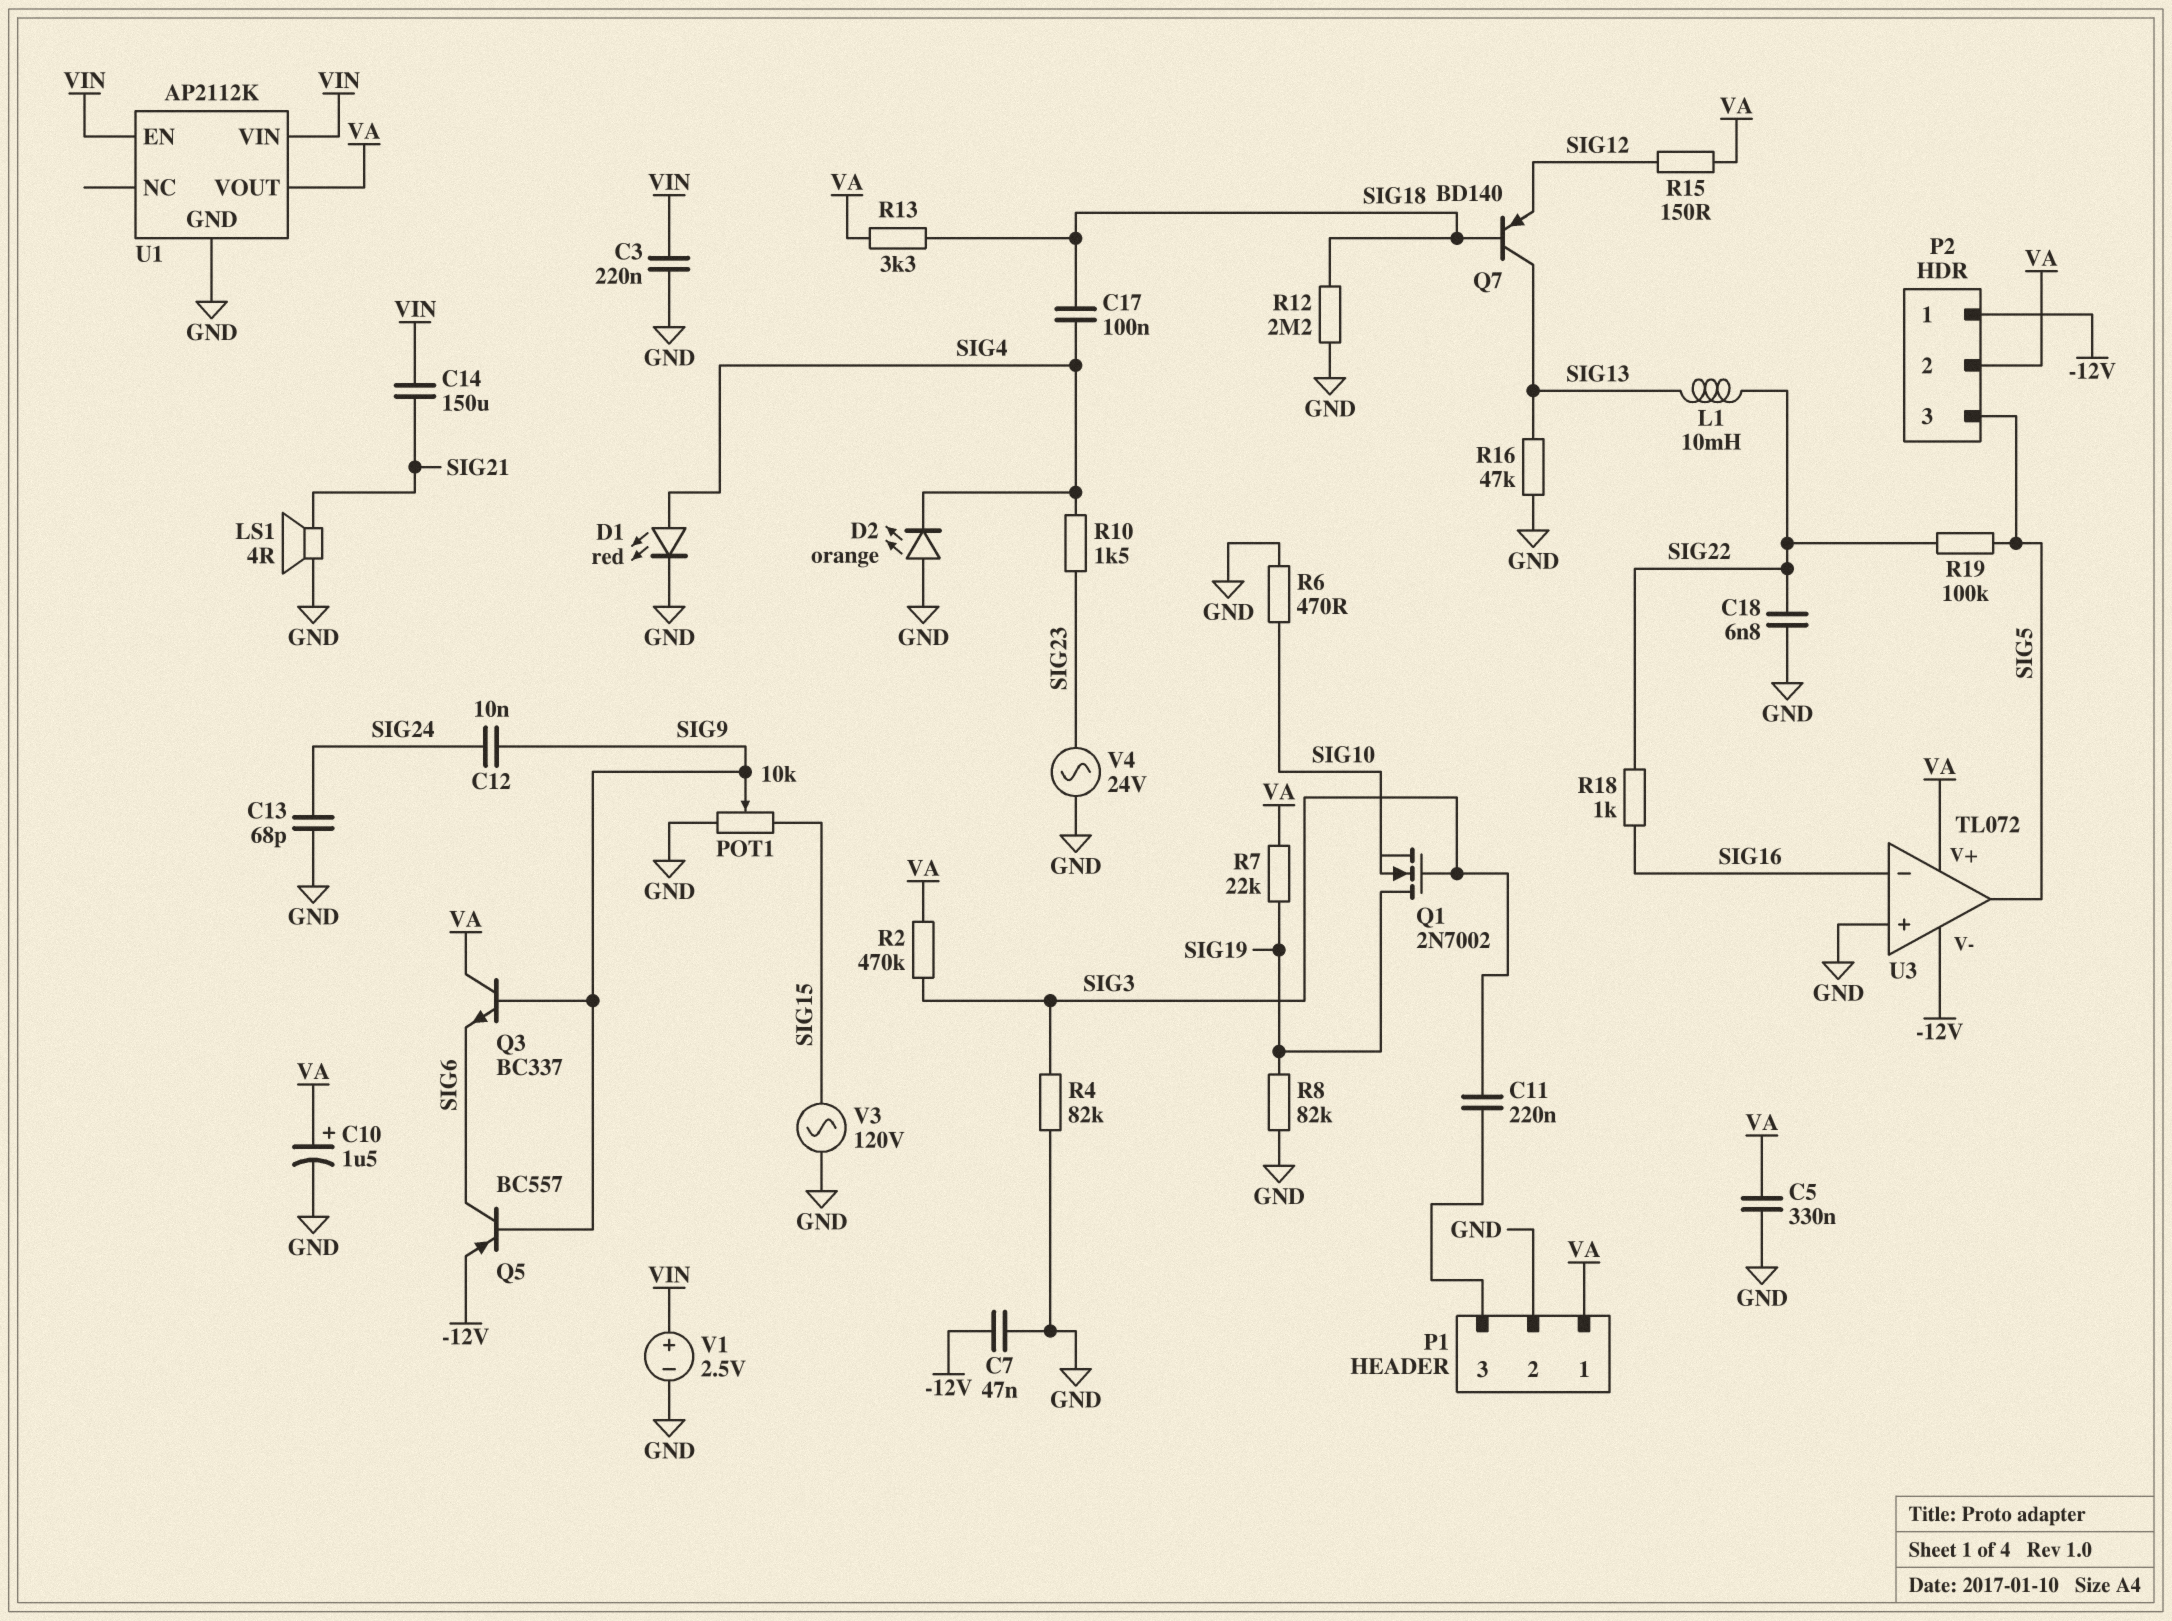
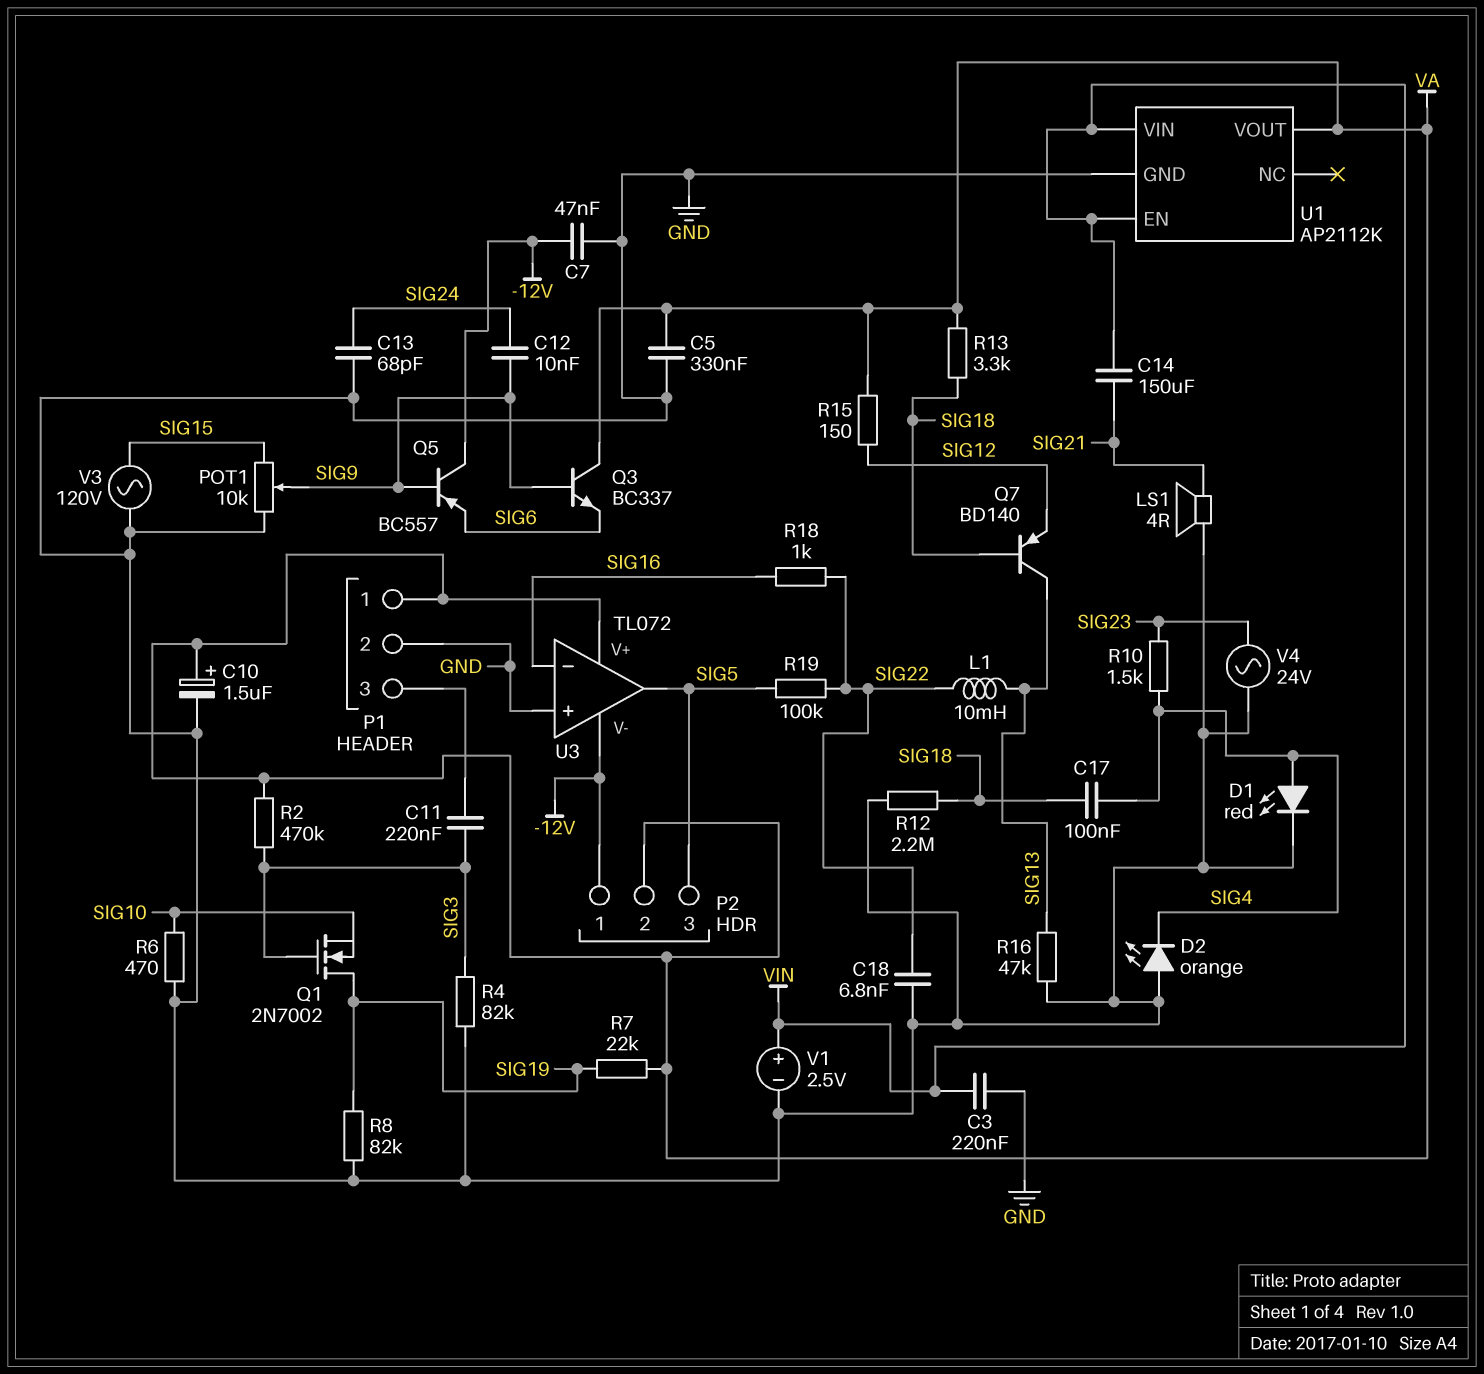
Q5: PNP BC557 (B SIG9, C SIG6, E -12V) -> PNP BC557 (B SIG9, C -12V, E SIG6)

